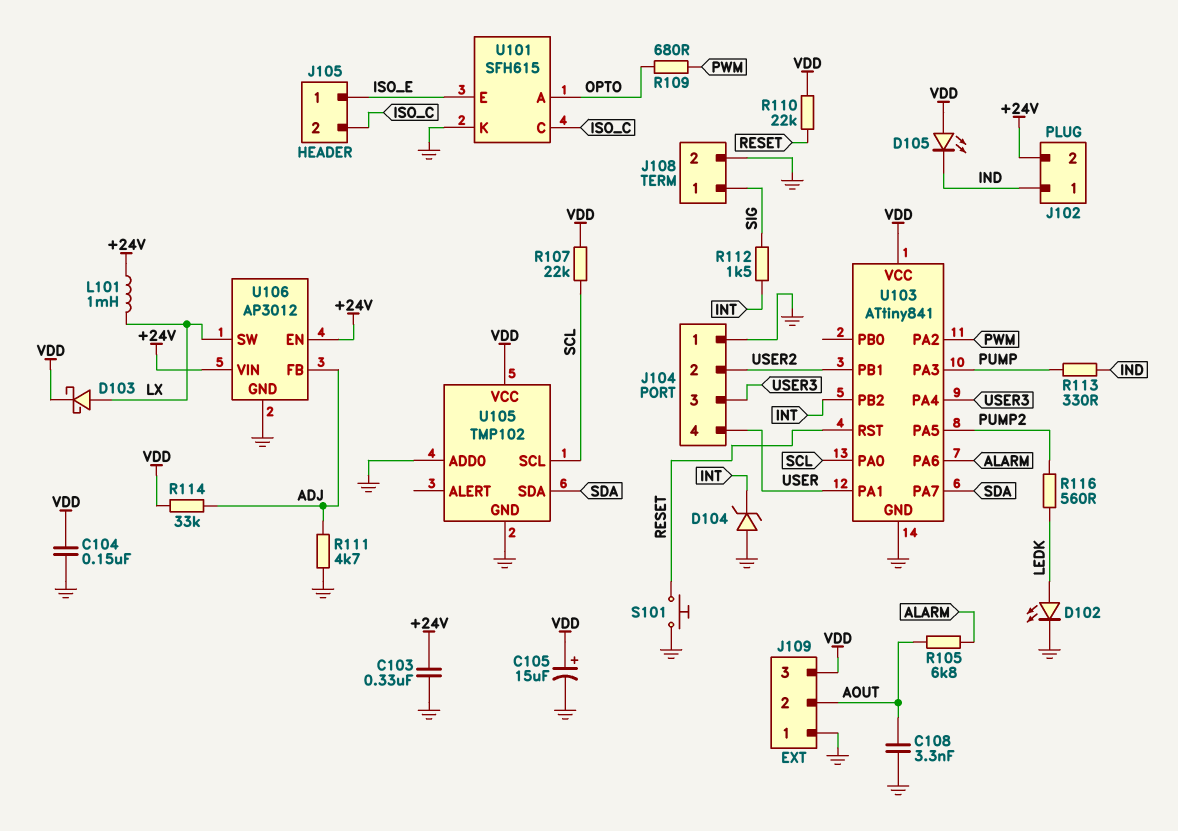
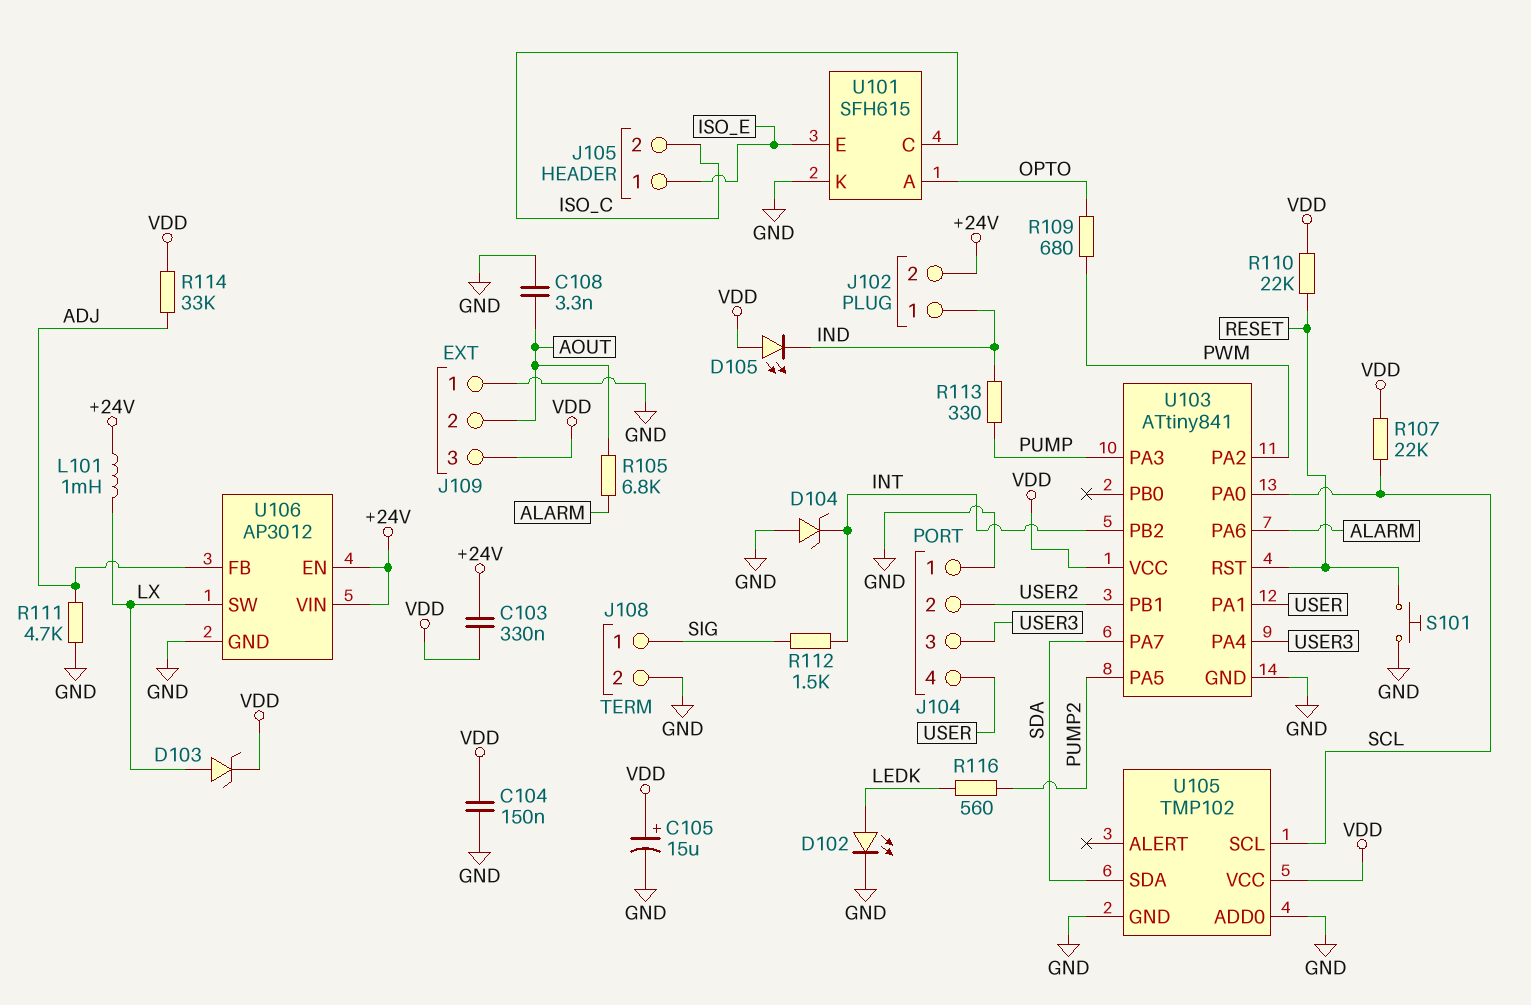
C103: 330nF (+24V, GND) -> 330nF (+24V, VDD)
D103: schottky (A LX, K VDD) -> zener (A LX, K VDD)

